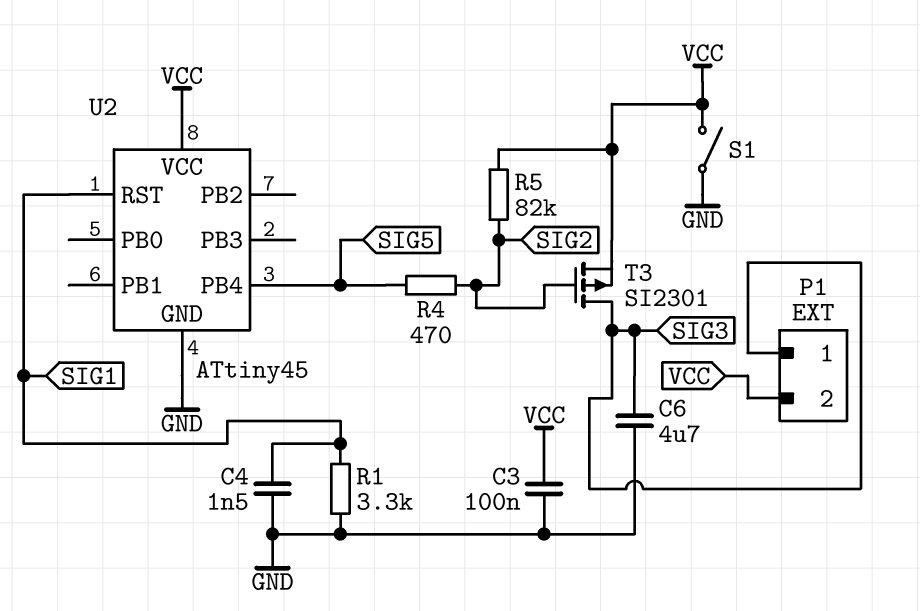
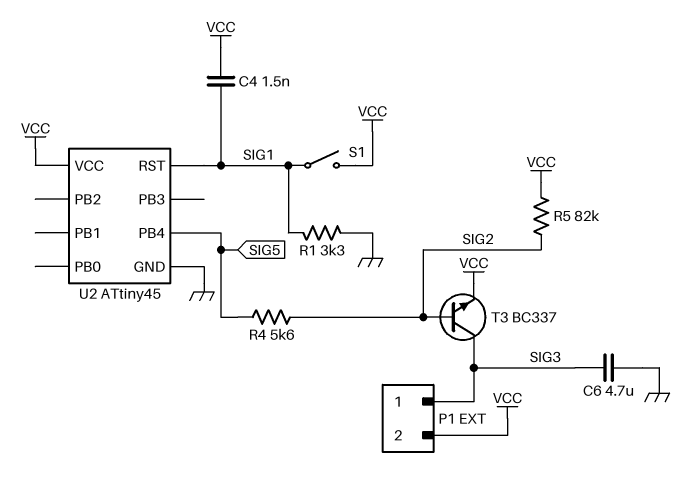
C3: 100nF (GND, VCC) -> none
C4: 1.5nF (GND, SIG1) -> 1.5nF (SIG1, VCC)
R4: 470 (SIG2, SIG5) -> 5.6k (SIG2, SIG5)
S1: switch (GND, VCC) -> switch (SIG1, VCC)
T3: PMOS SI2301 (G SIG2, D SIG3, S VCC) -> NPN BC337 (B SIG2, C SIG3, E VCC)

